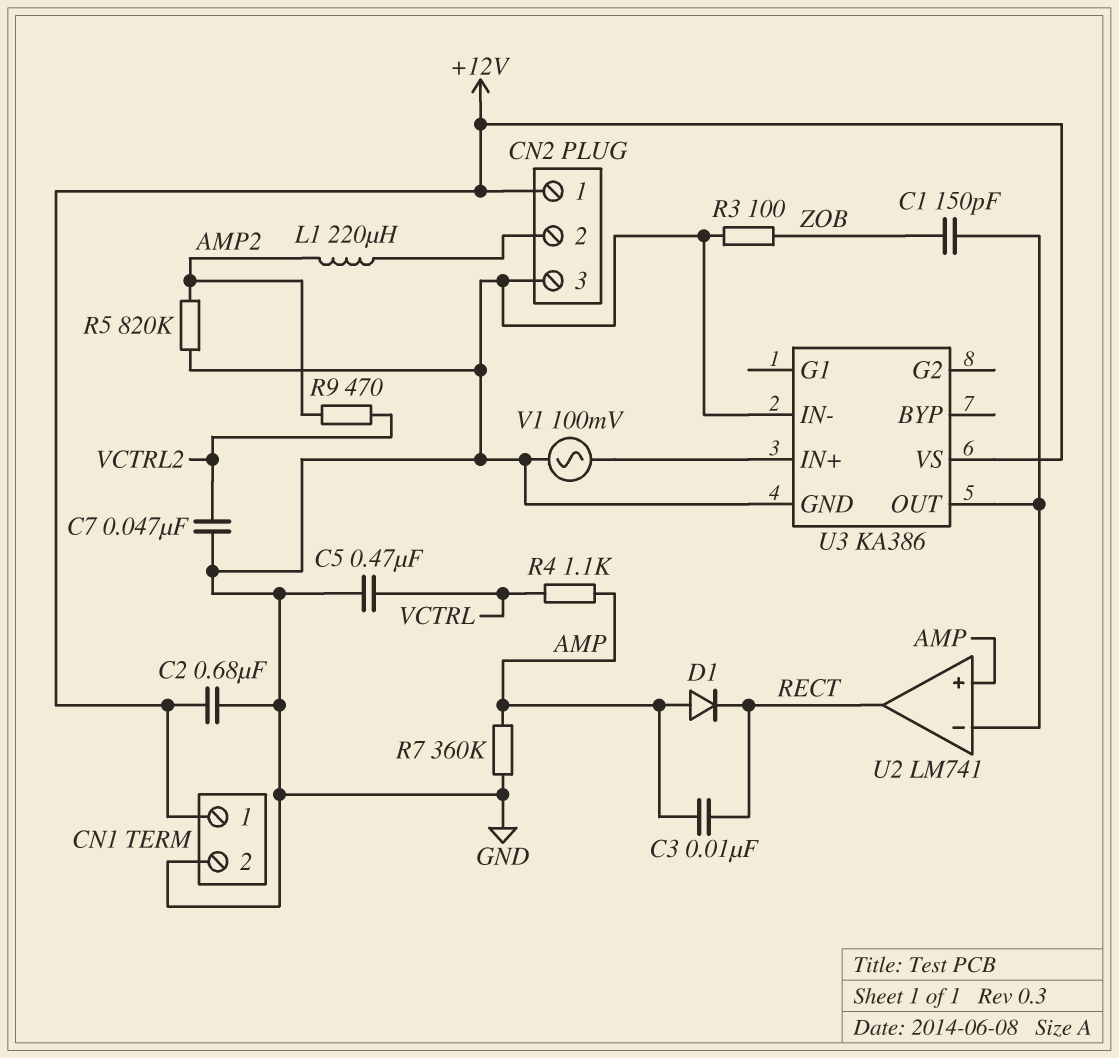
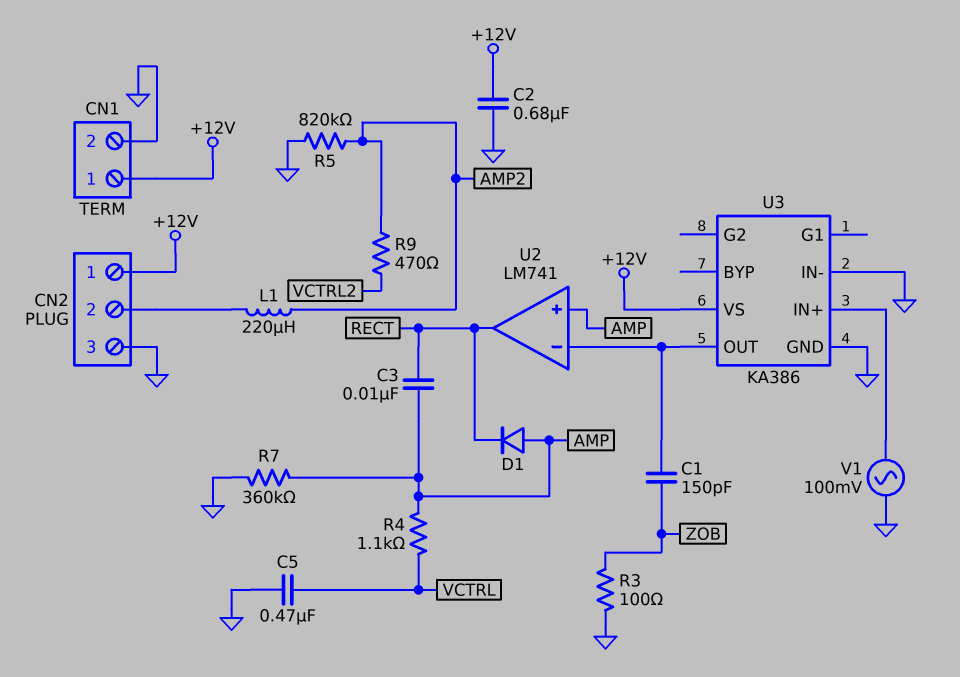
C7: 47nF (GND, VCTRL2) -> none

